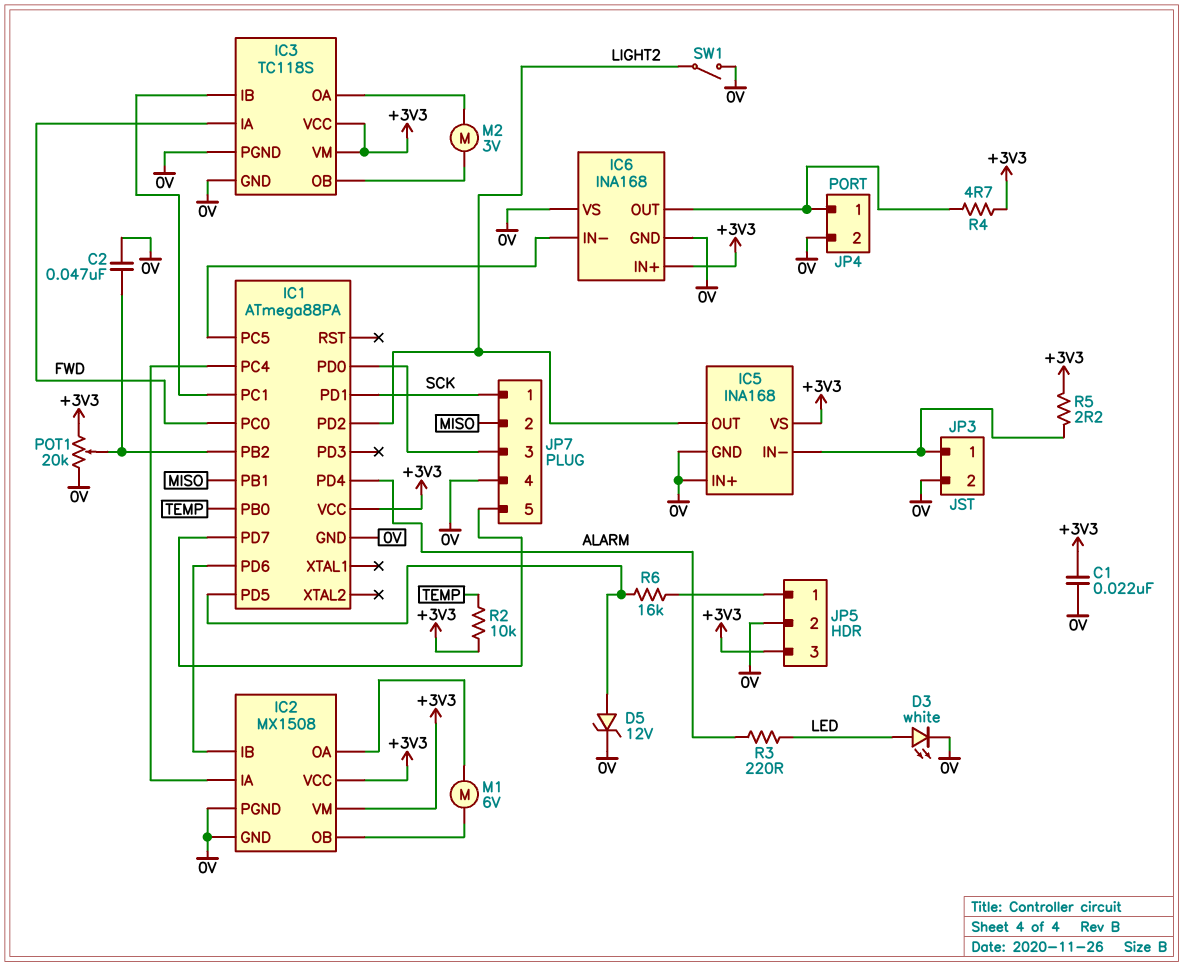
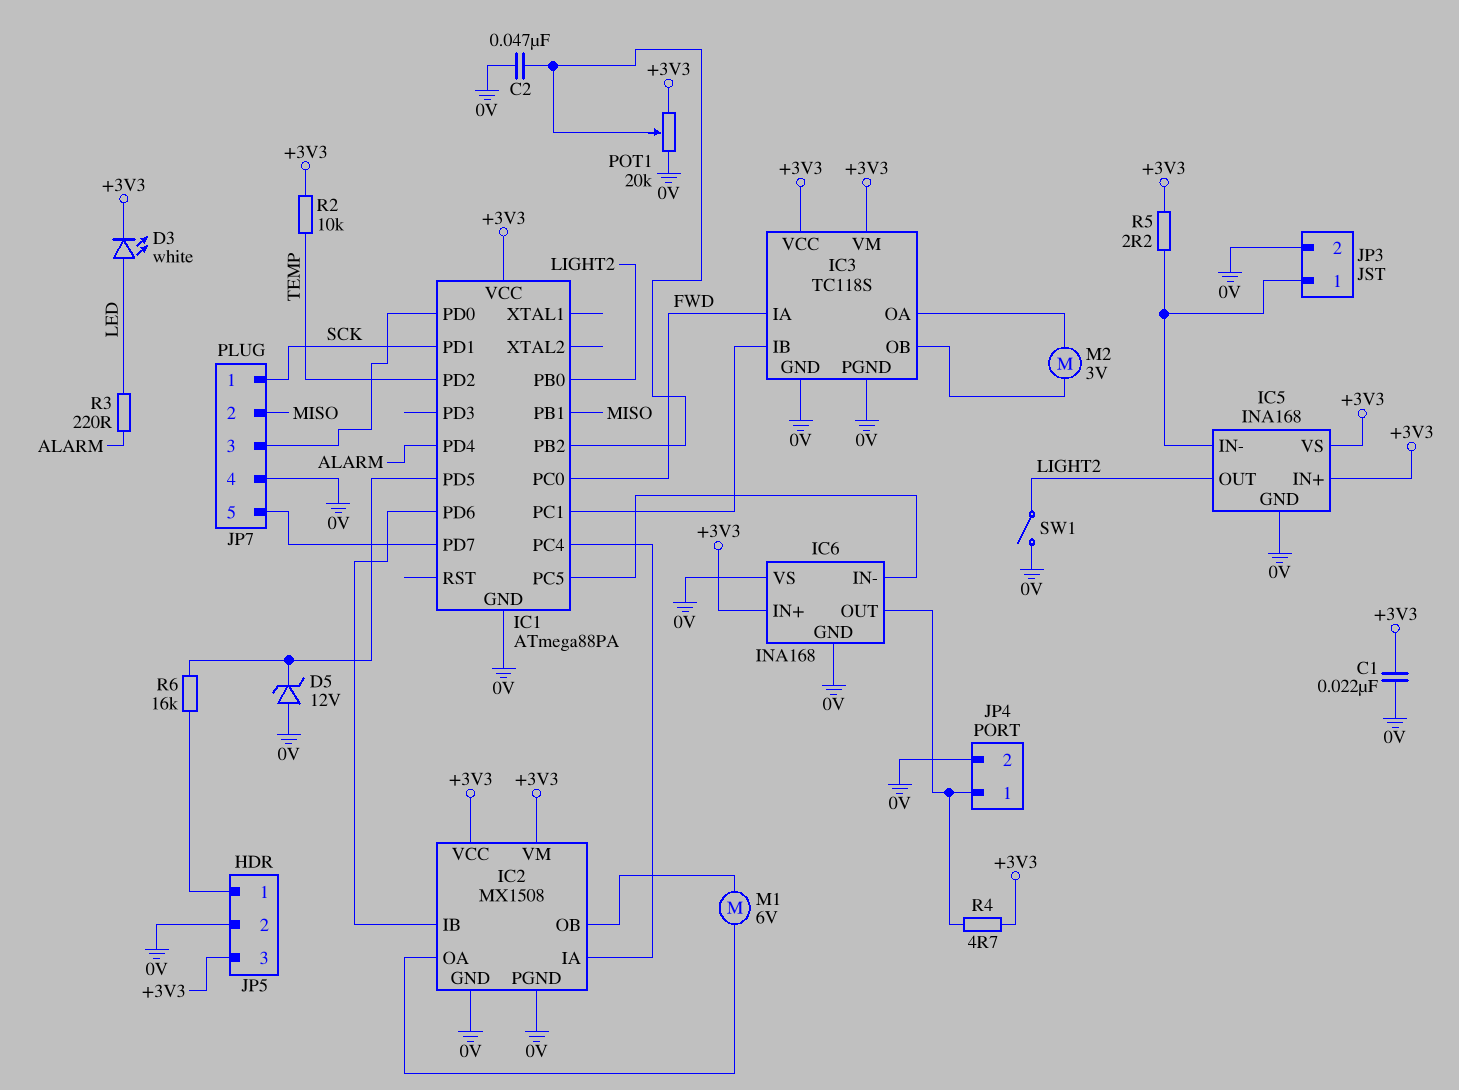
D3: LED white (A LED, K 0V) -> LED white (A LED, K +3V3)
D5: zener 12V (A IC1/PD5, K 0V) -> zener 12V (A 0V, K IC1/PD5)
IC1 pin PB0: TEMP -> LIGHT2
IC1 pin PD2: LIGHT2 -> TEMP
IC5 pin IN+: 0V -> +3V3

